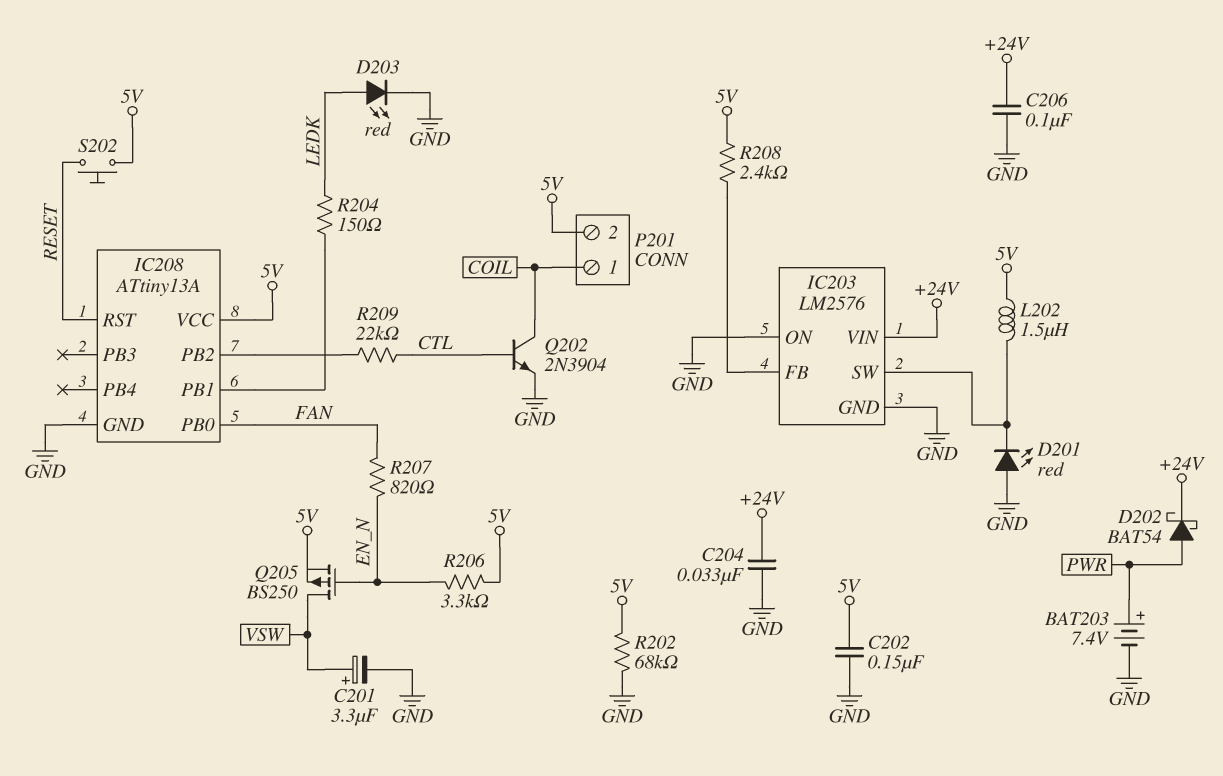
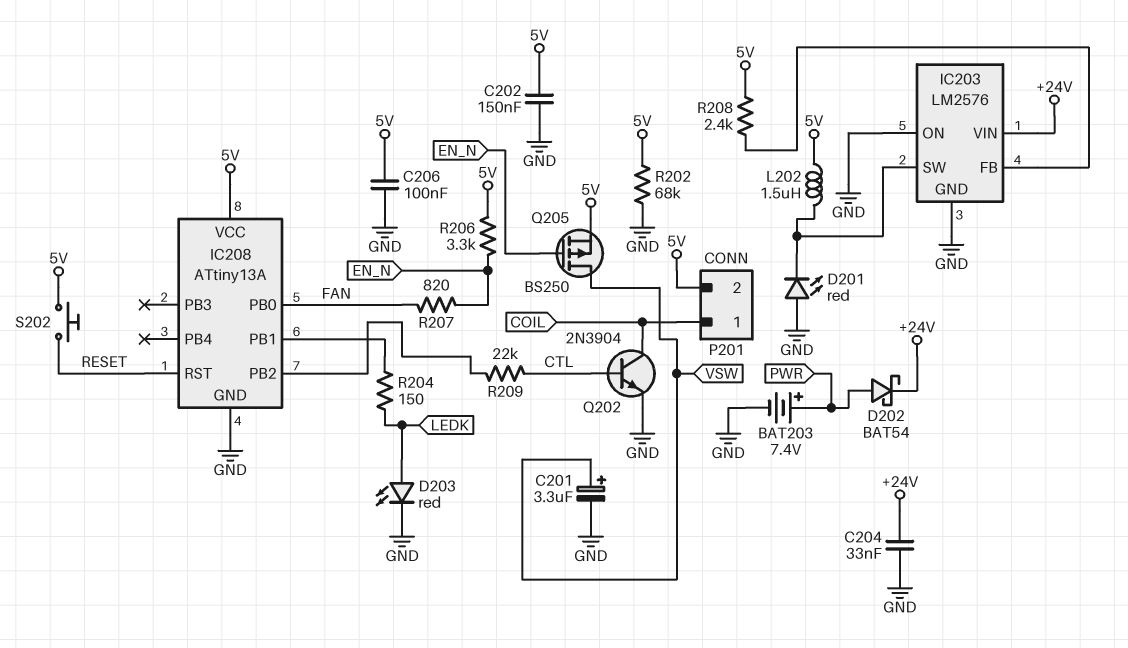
C206: 100nF (+24V, GND) -> 100nF (5V, GND)

